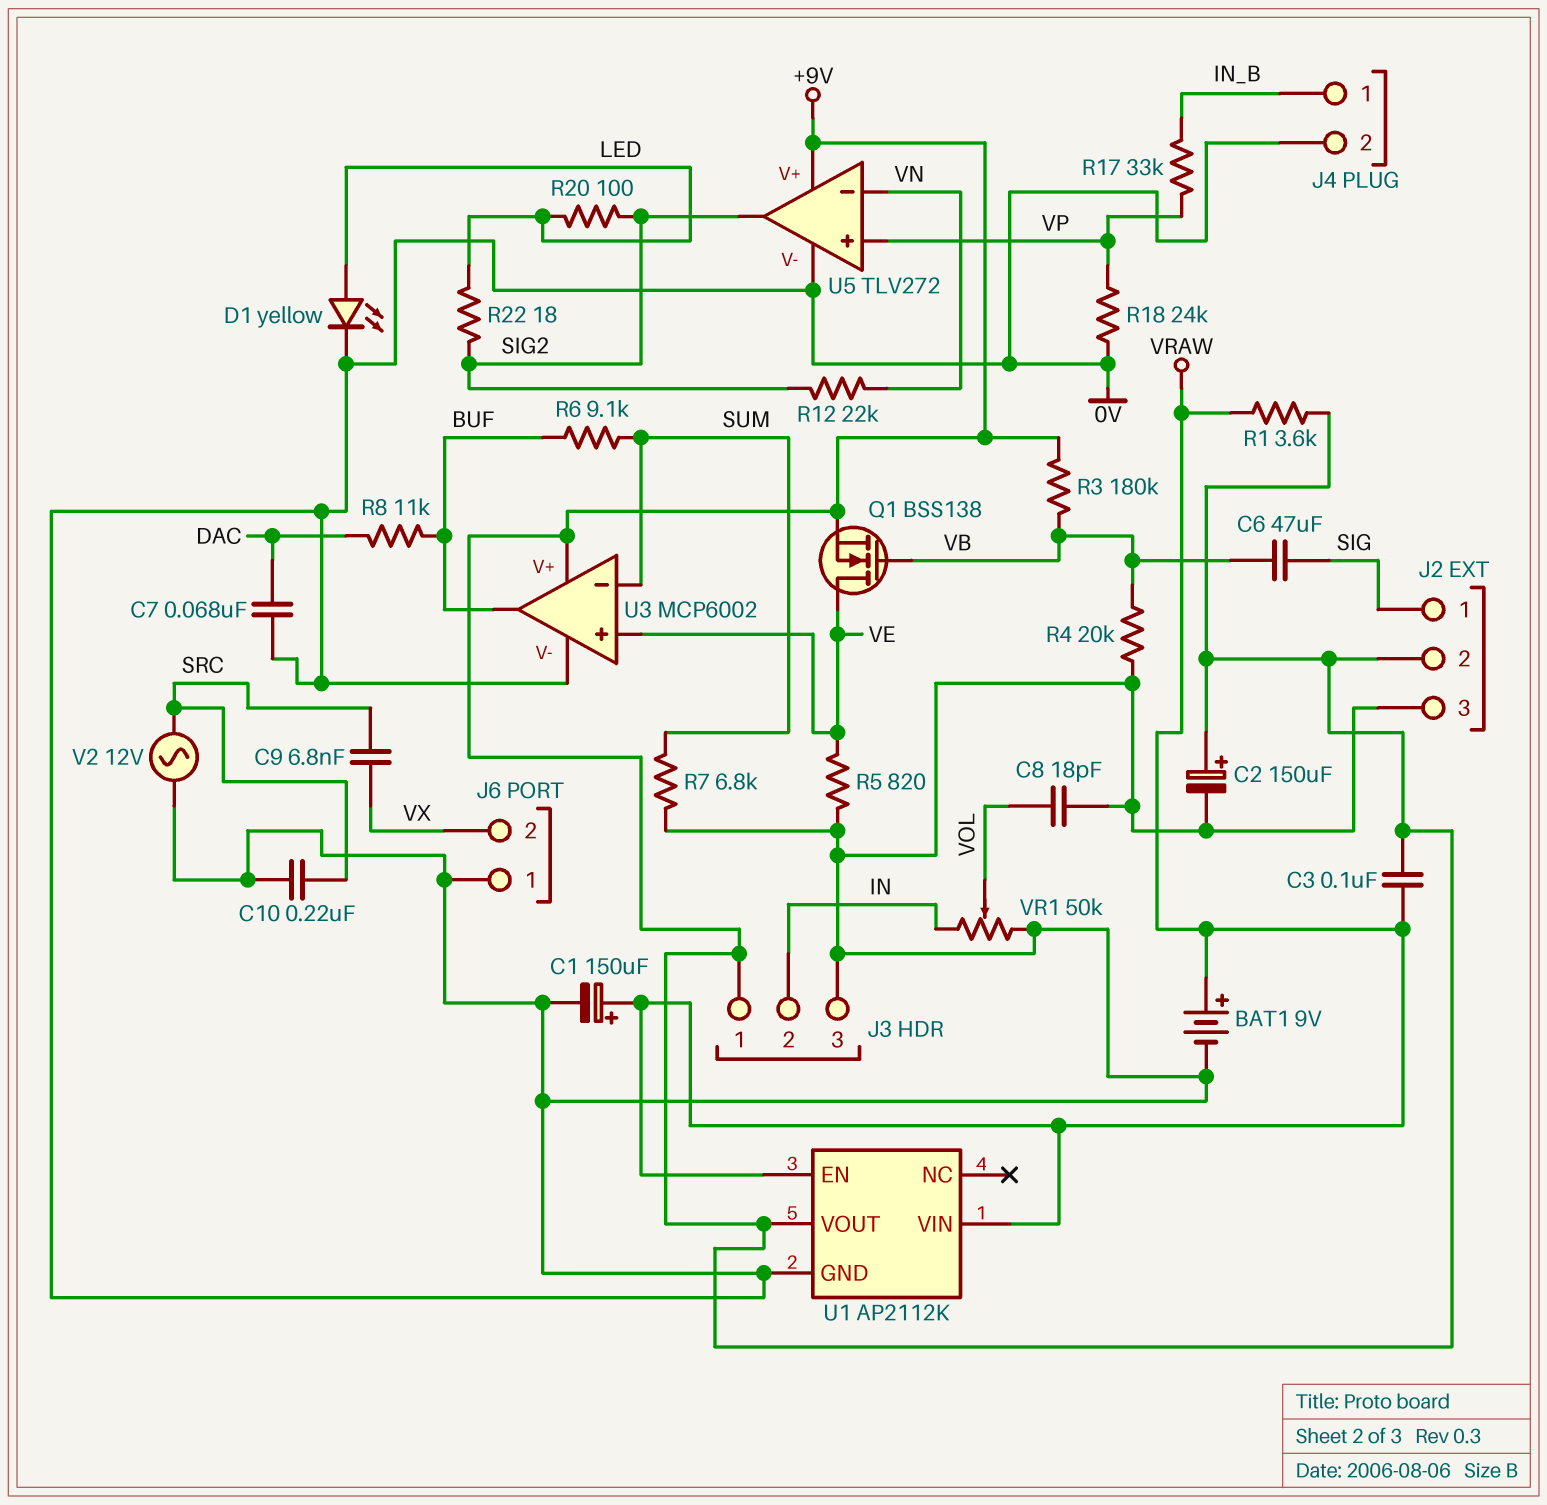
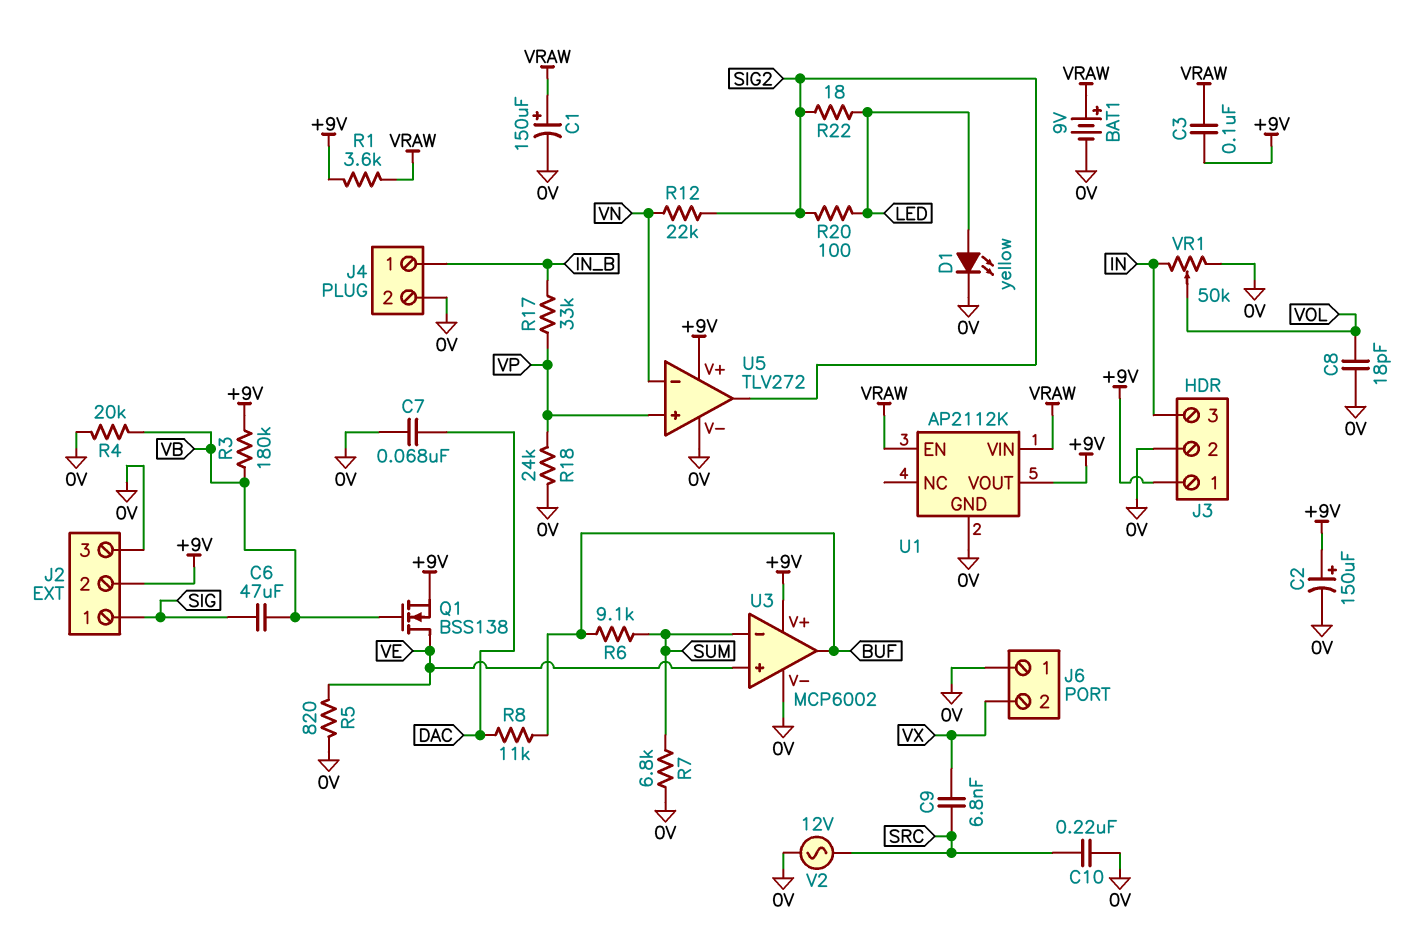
J3 pin 2: IN -> 0V
J3 pin 3: 0V -> IN

